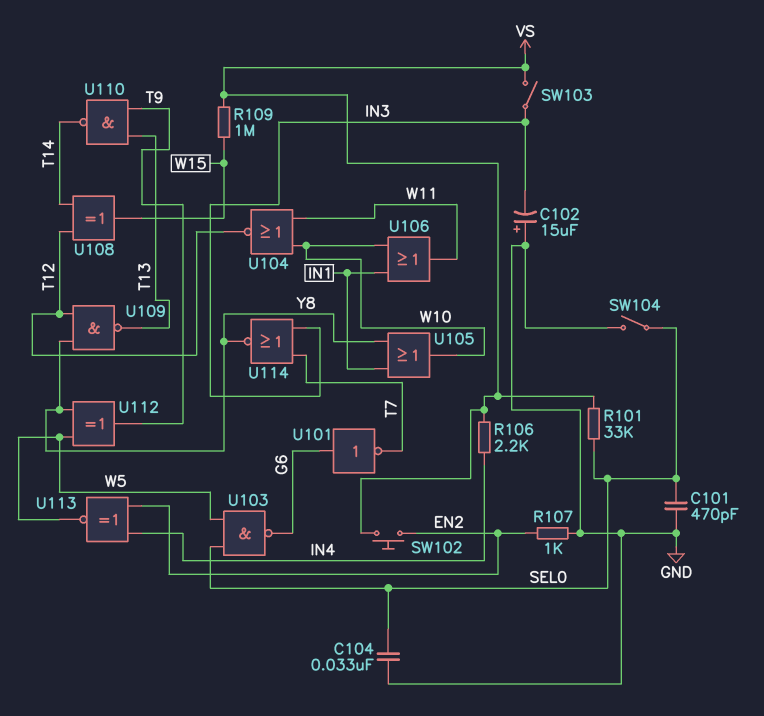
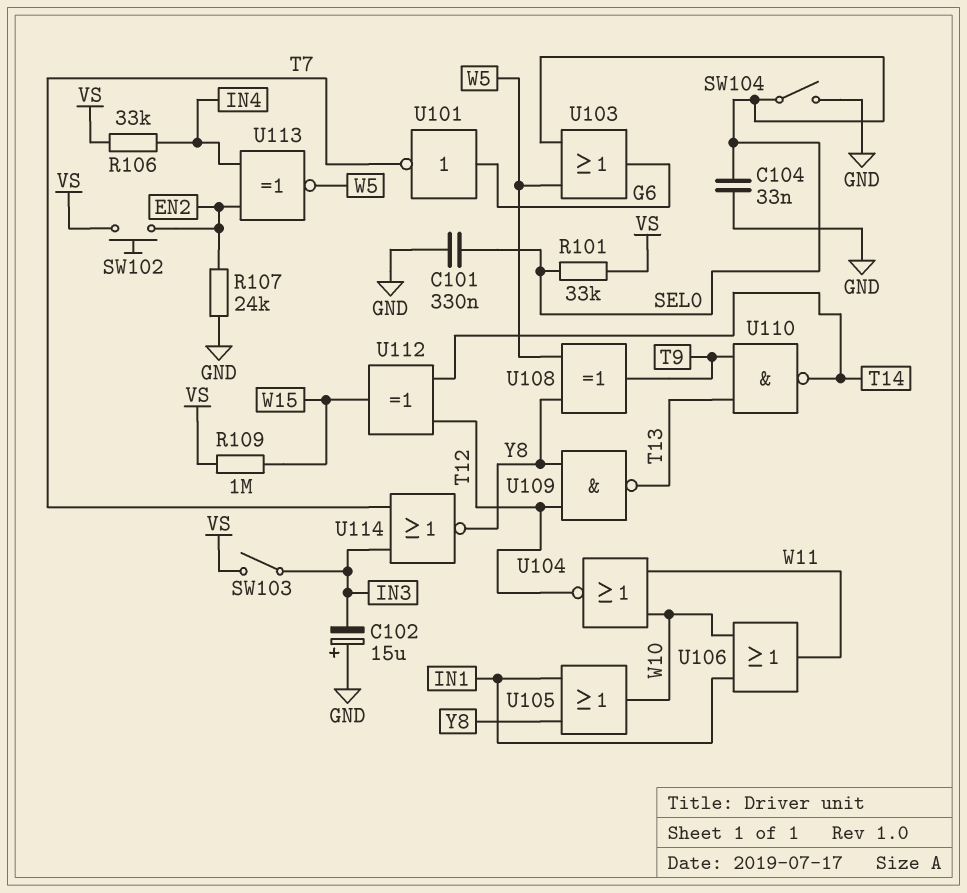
C101: 470pF (GND, SEL0) -> 330nF (GND, SEL0)
R106: 2.2k (IN4, VS) -> 33k (IN4, VS)
R107: 1k (EN2, GND) -> 24k (EN2, GND)
U103: NAND (in SEL0, in W5, out G6) -> OR (in SEL0, in W5, out G6)
U108: XOR (in T12, in T14, out W15) -> XOR (in W5, in Y8, out T9)
U112: XOR (in W5, in Y8, out T9) -> XOR (in T12, in T14, out W15)

